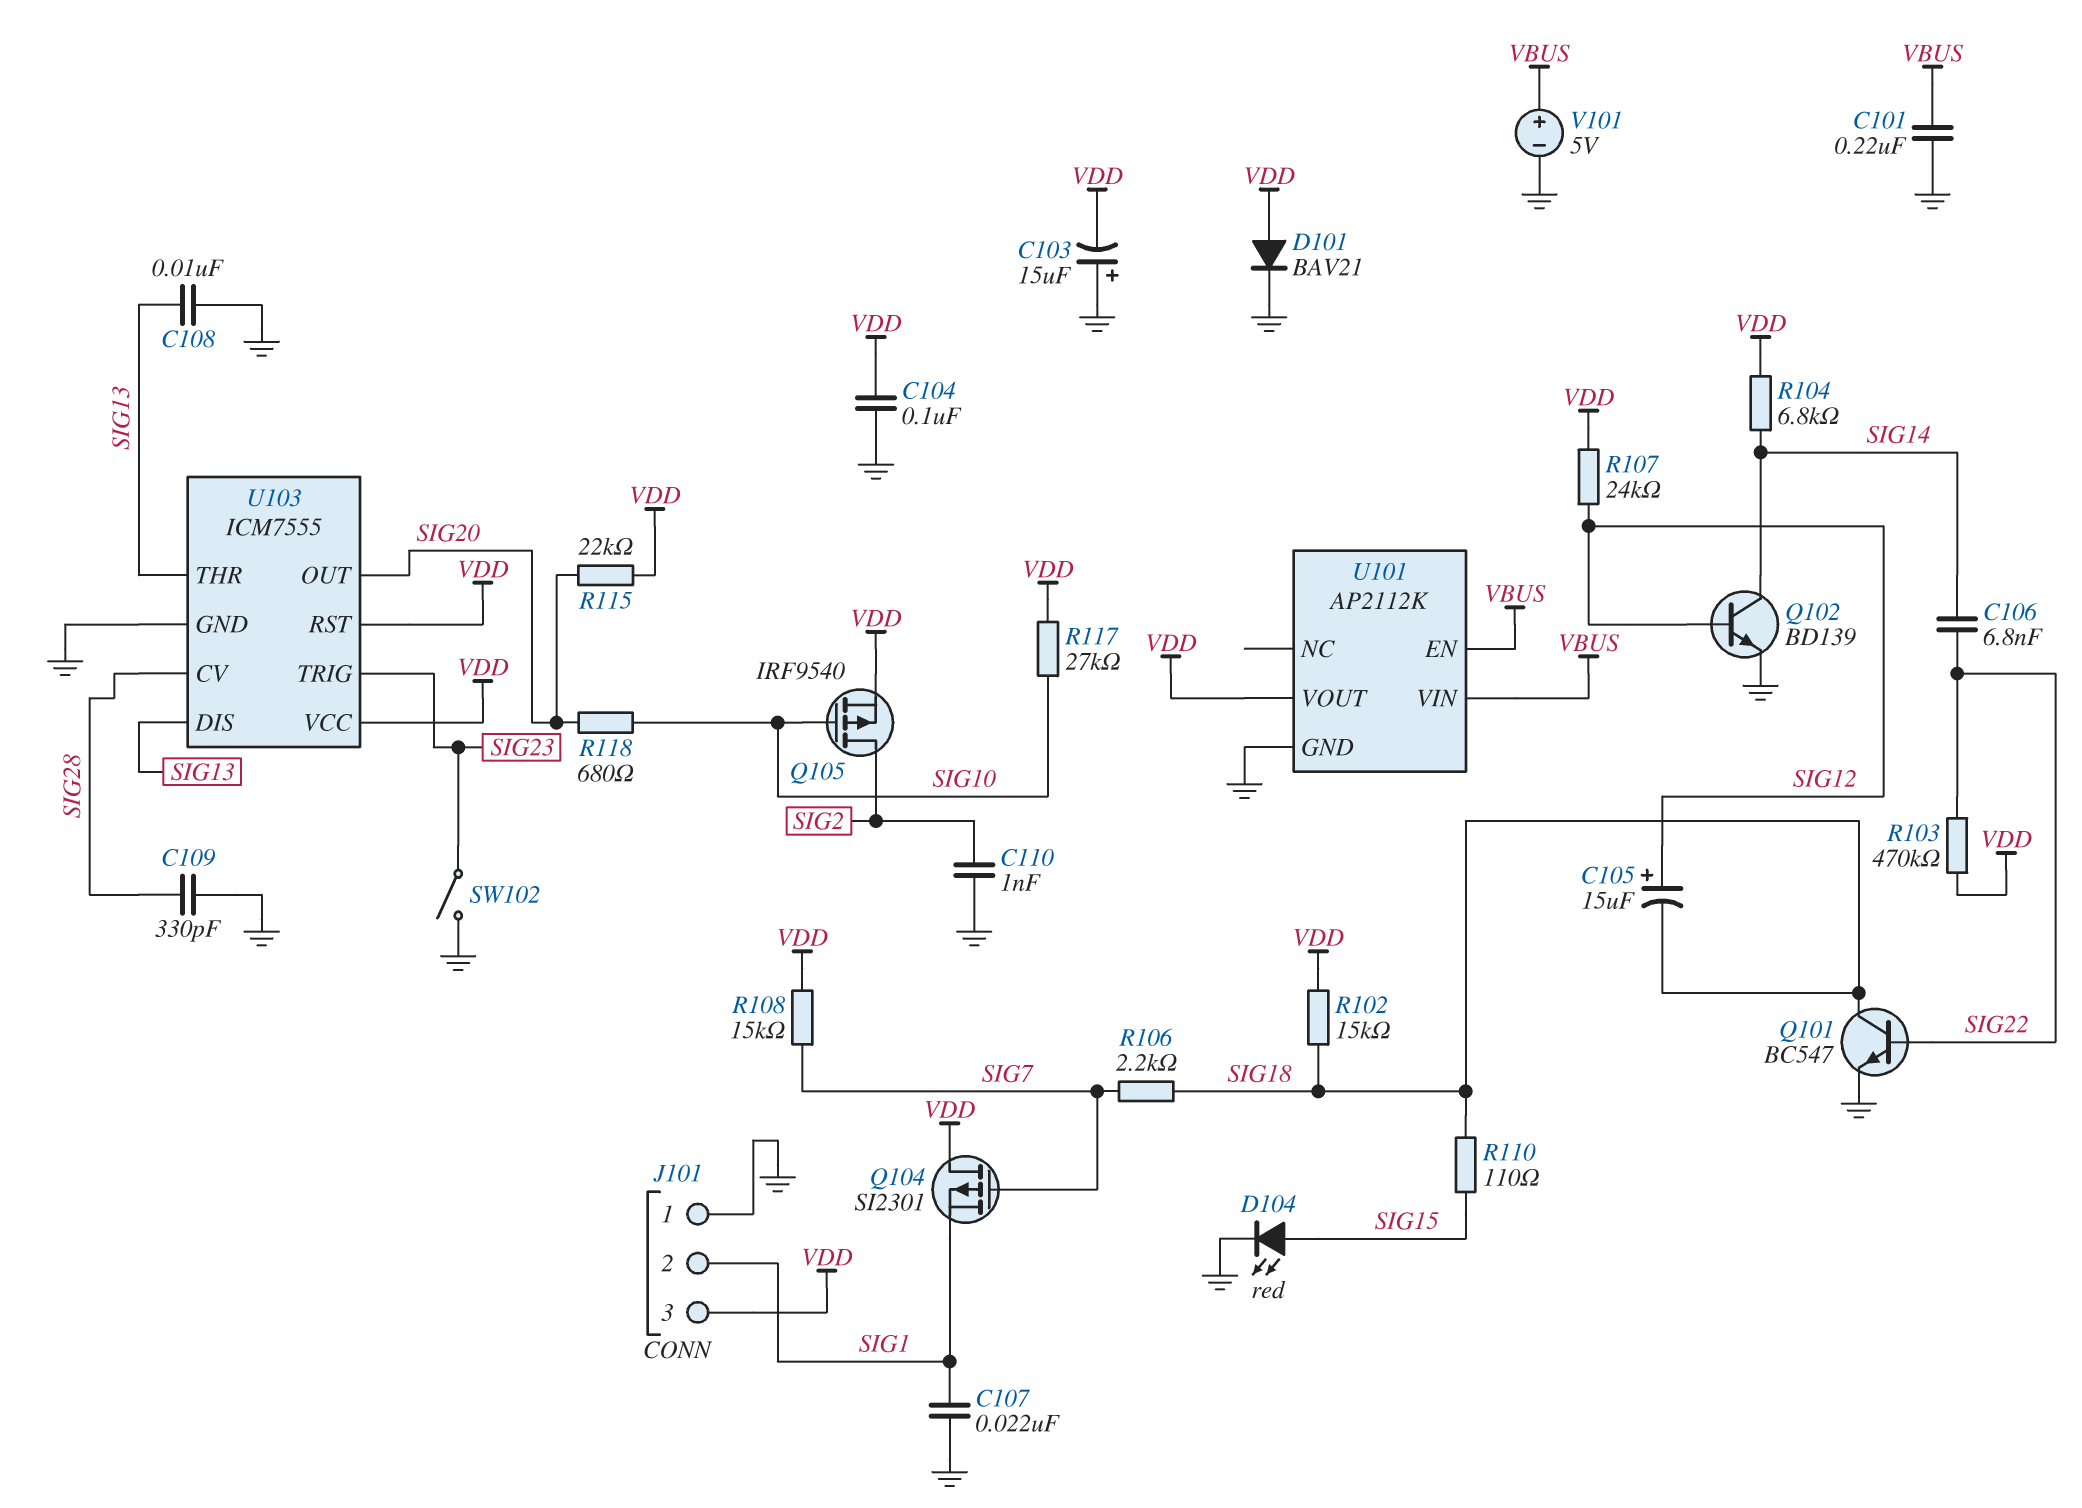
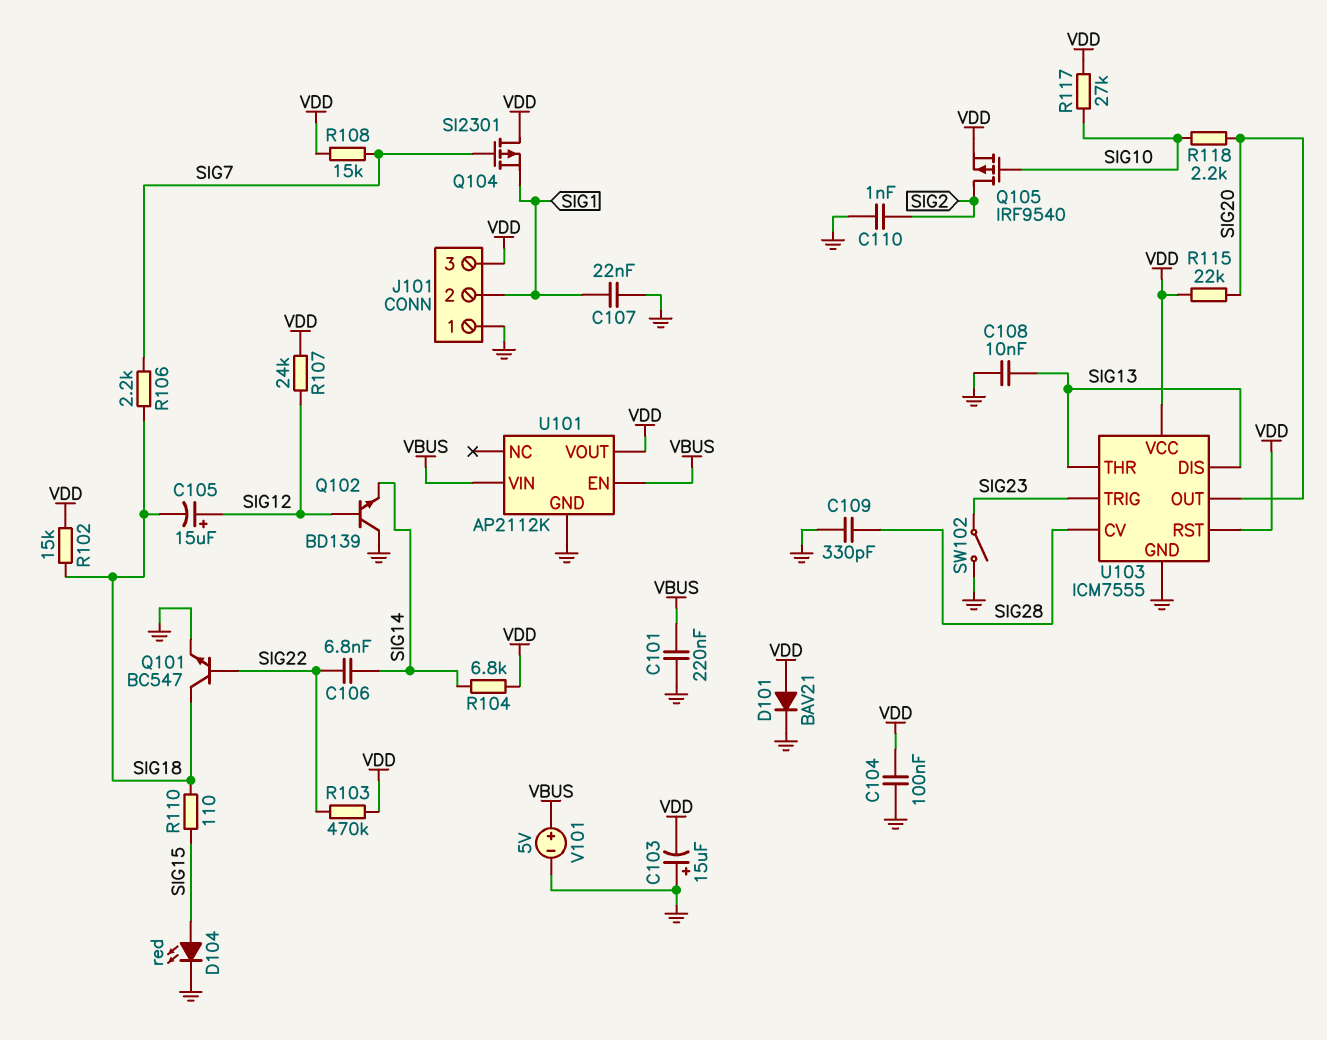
Q102: NPN BD139 (B SIG12, C SIG14, E GND) -> NPN BD139 (B SIG12, C GND, E SIG14)
R118: 680 (SIG10, SIG20) -> 2.2k (SIG10, SIG20)

